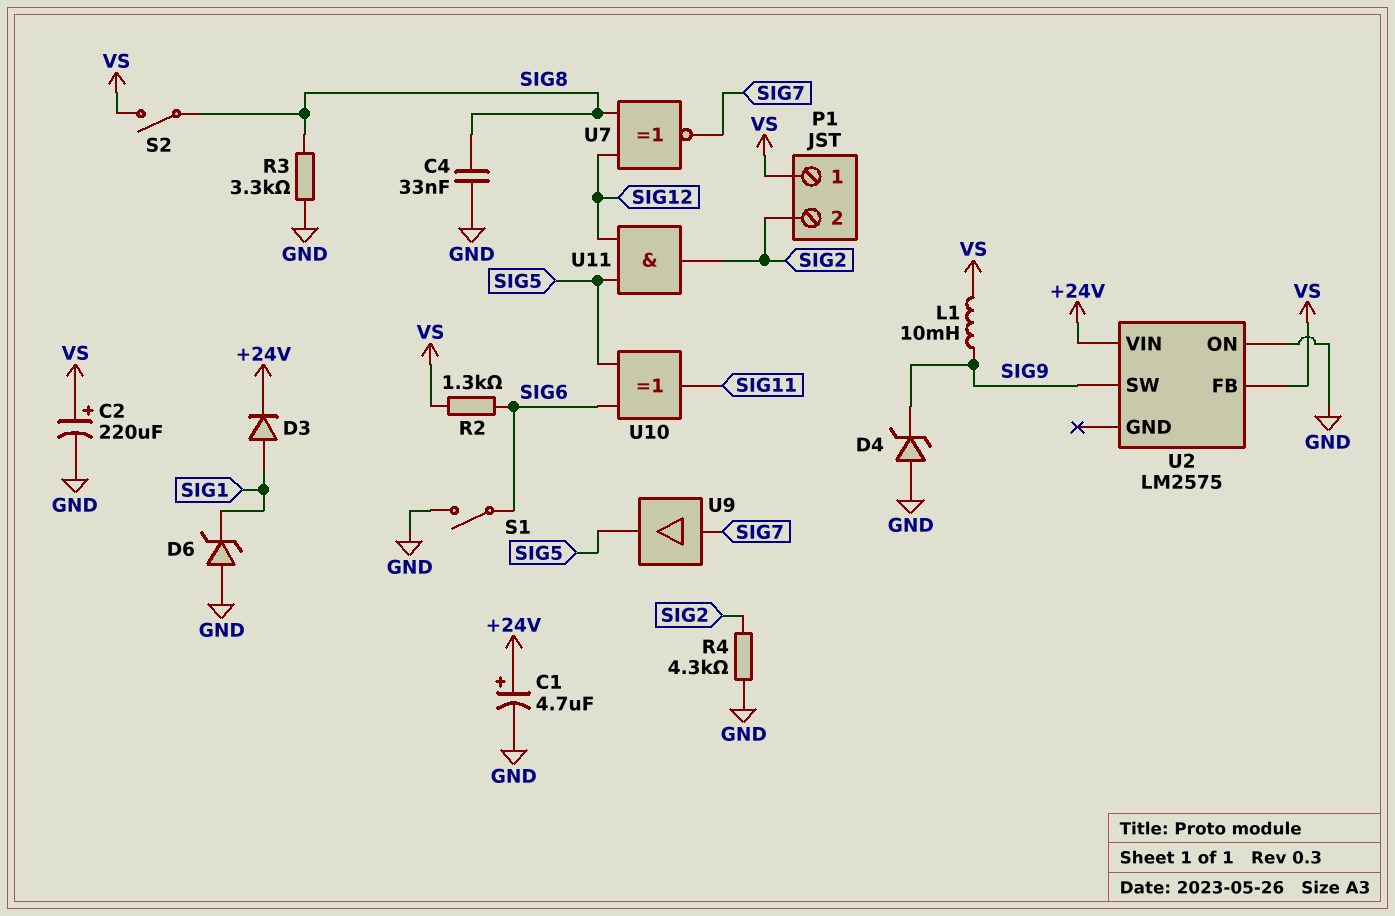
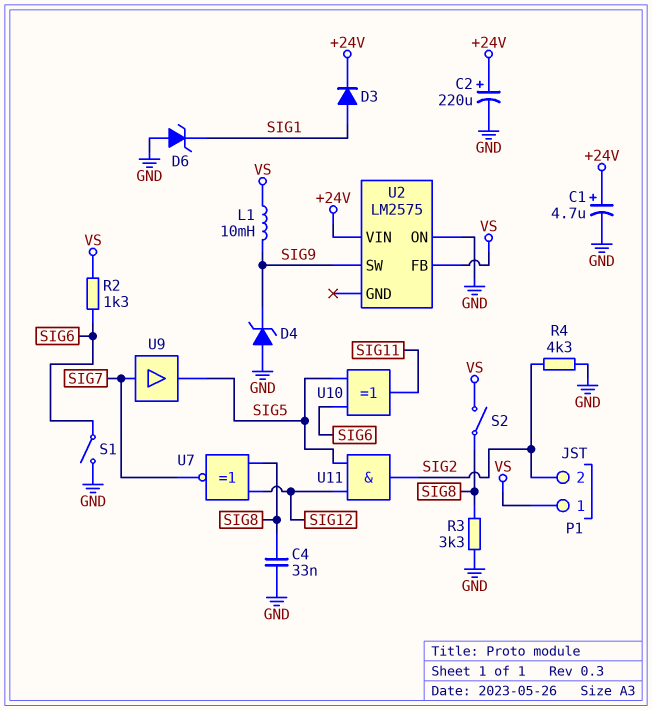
C2: 220uF (plus VS, minus GND) -> 220uF (plus +24V, minus GND)

